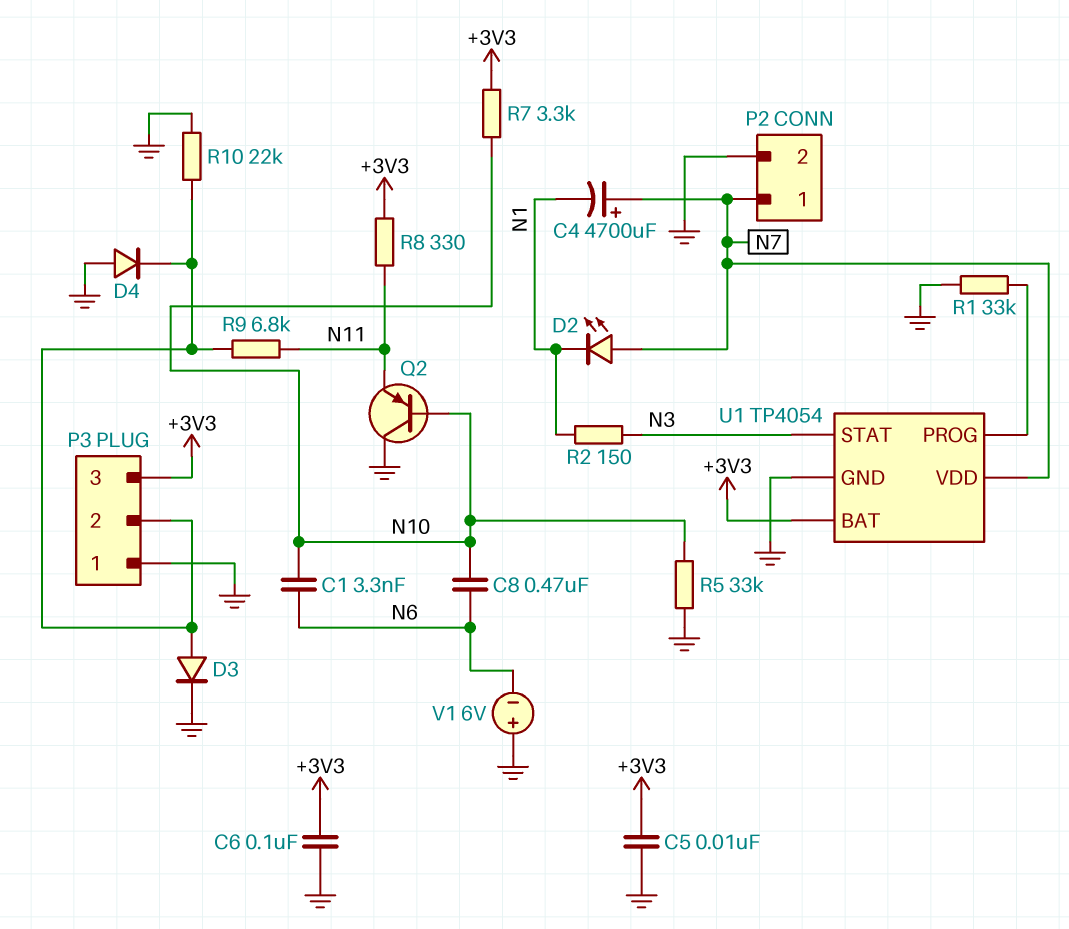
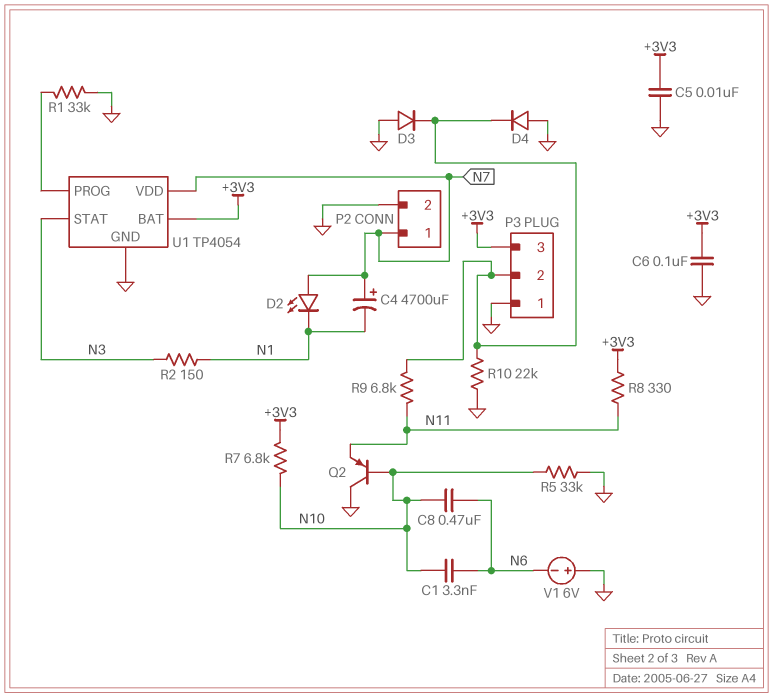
D3: diode (A P3/2, K GND) -> diode (A GND, K P3/2)
R7: 3.3k (+3V3, N10) -> 6.8k (+3V3, N10)

